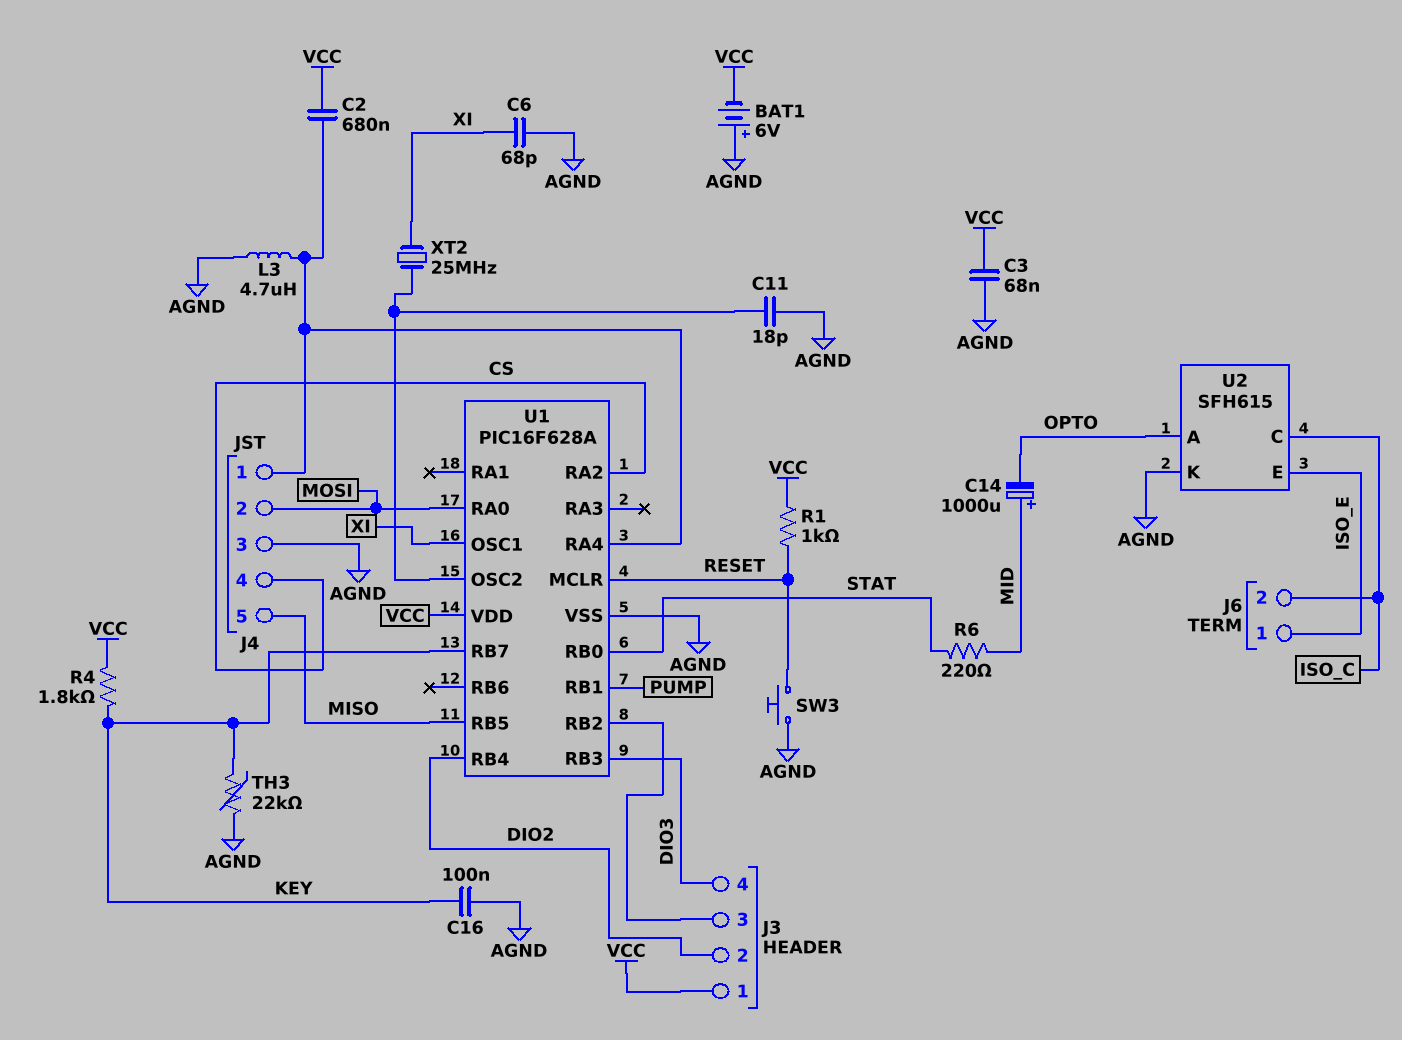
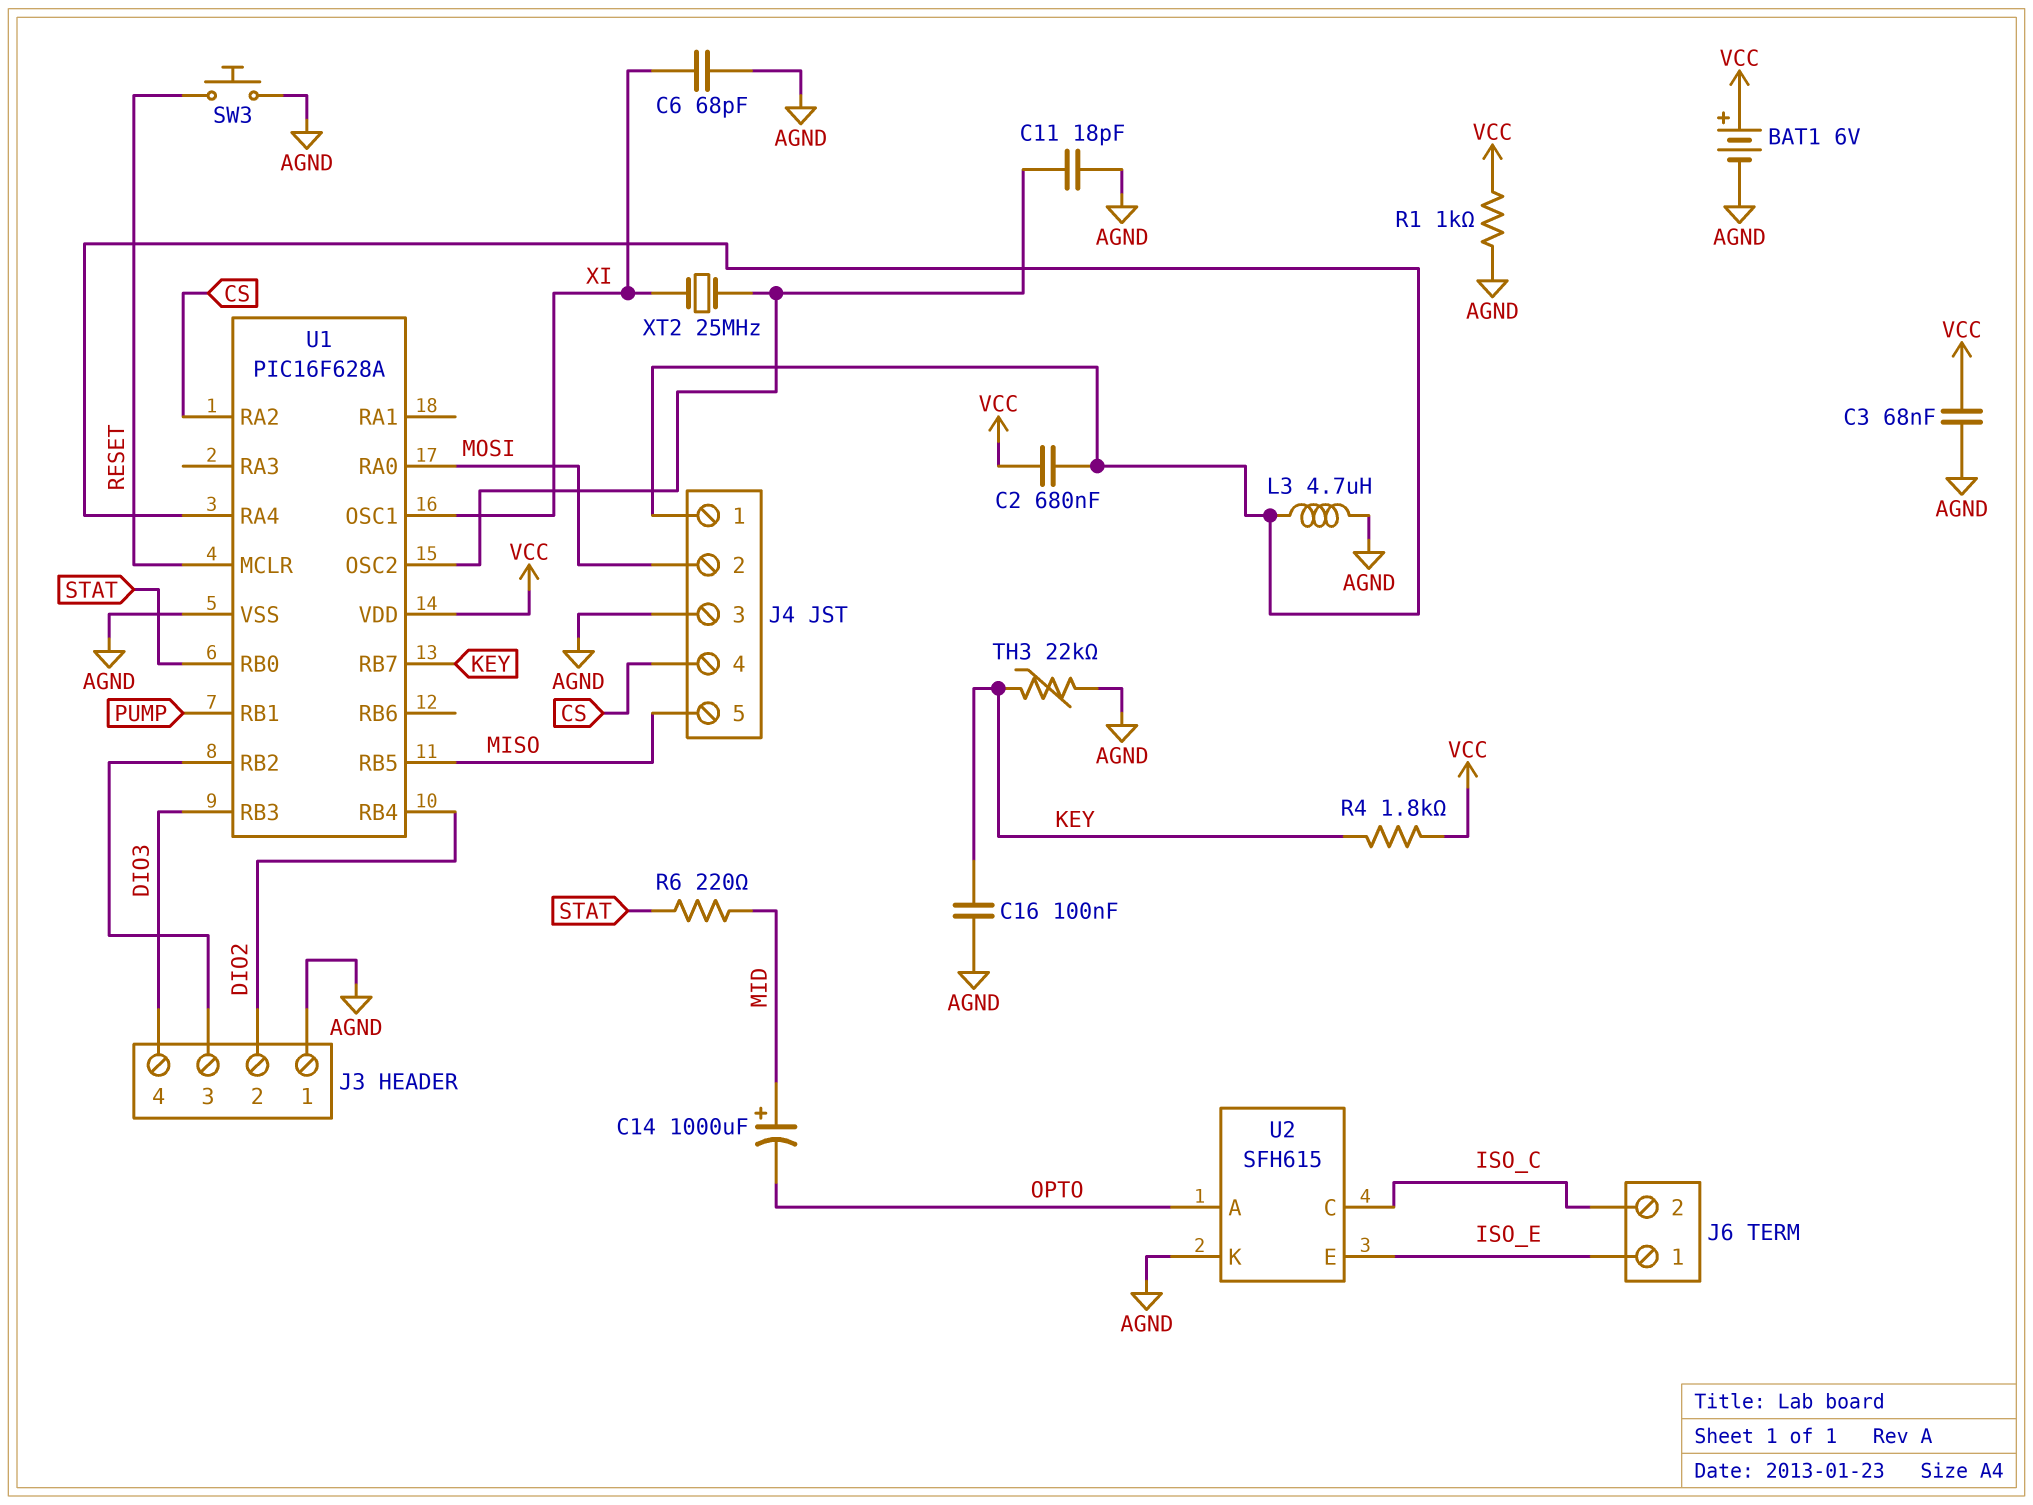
BAT1: 6V (plus AGND, minus VCC) -> 6V (plus VCC, minus AGND)
J3 pin 1: VCC -> AGND
R1: 1k (RESET, VCC) -> 1k (AGND, VCC)

